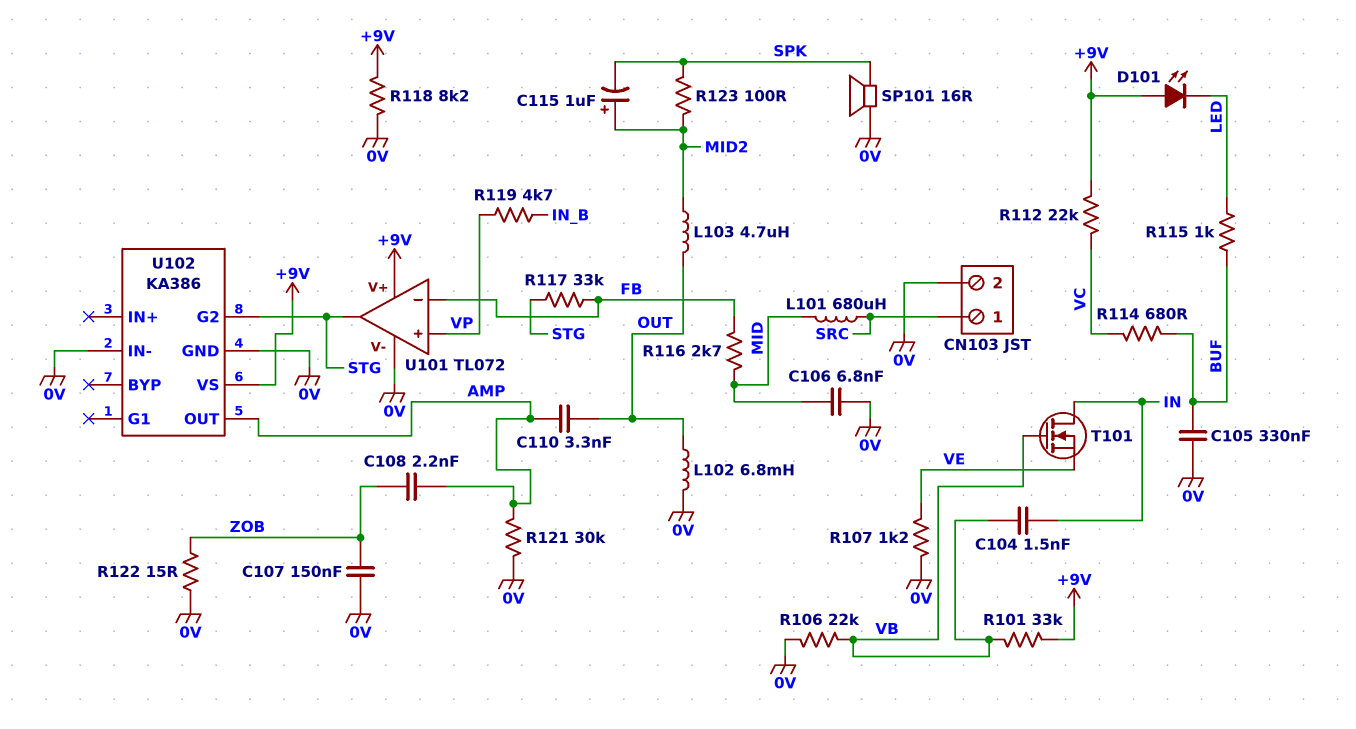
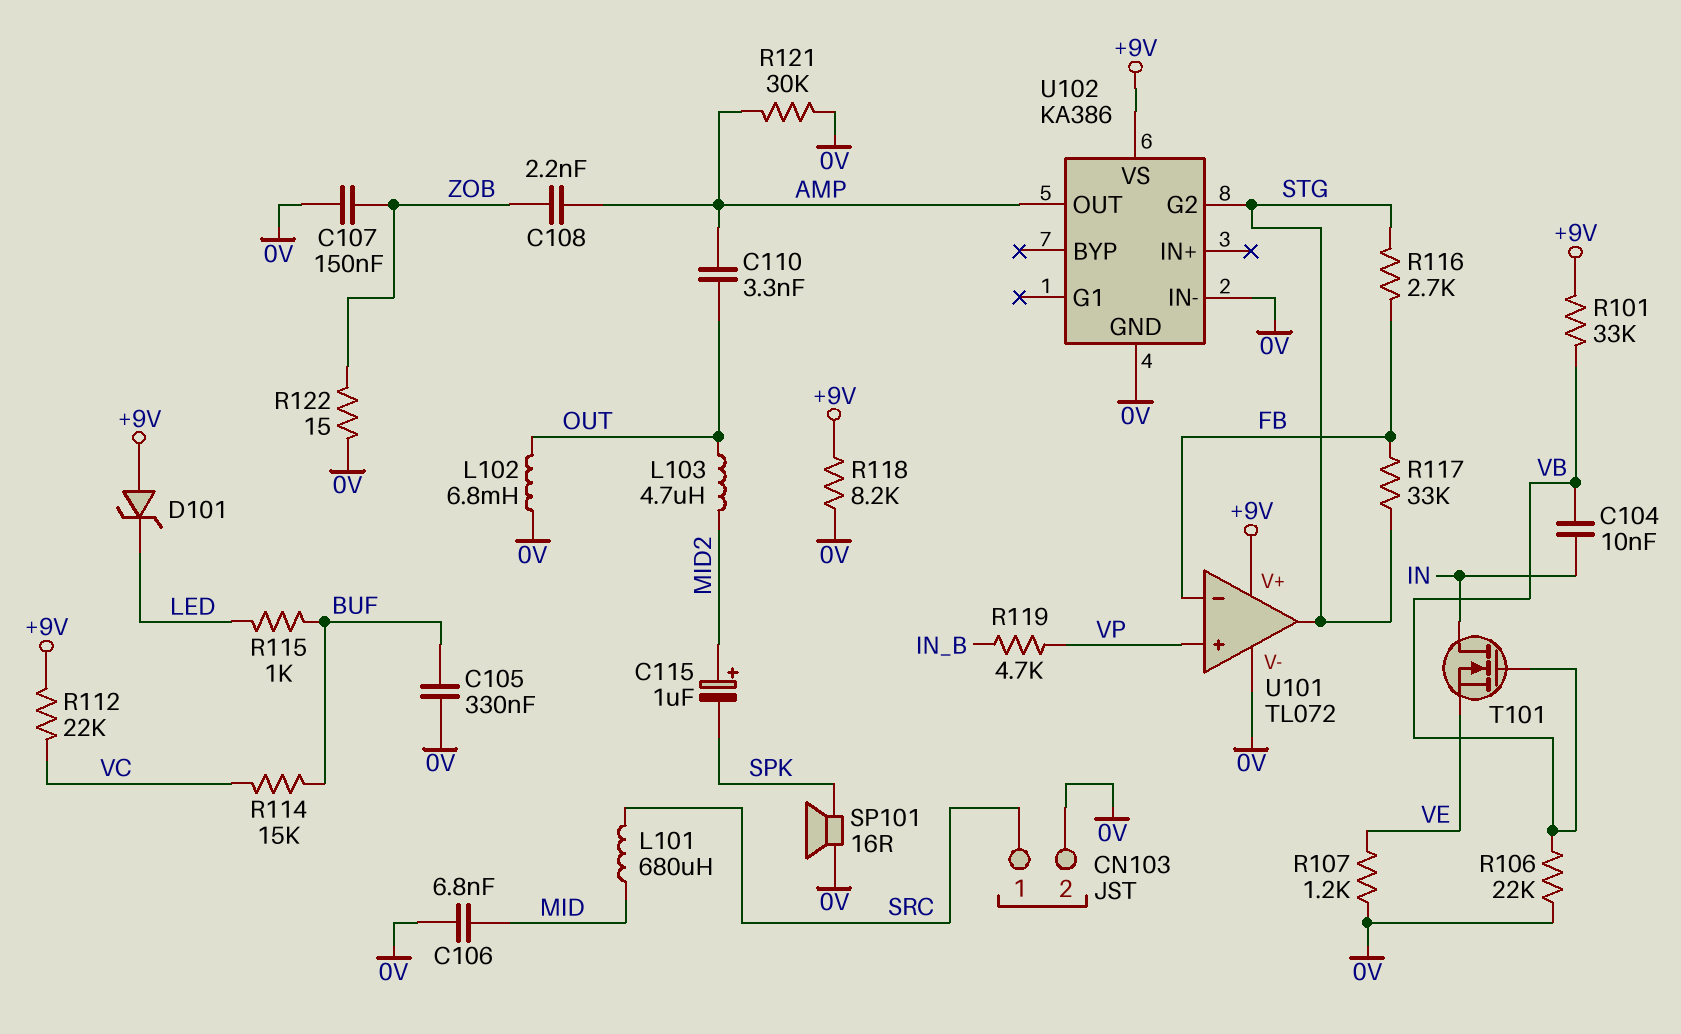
C104: 1.5nF (IN, VB) -> 10nF (IN, VB)
D101: LED (A +9V, K LED) -> zener (A +9V, K LED)
R114: 680 (BUF, VC) -> 15k (BUF, VC)
R116: 2.7k (FB, MID) -> 2.7k (FB, STG)
R123: 100 (MID2, SPK) -> none

